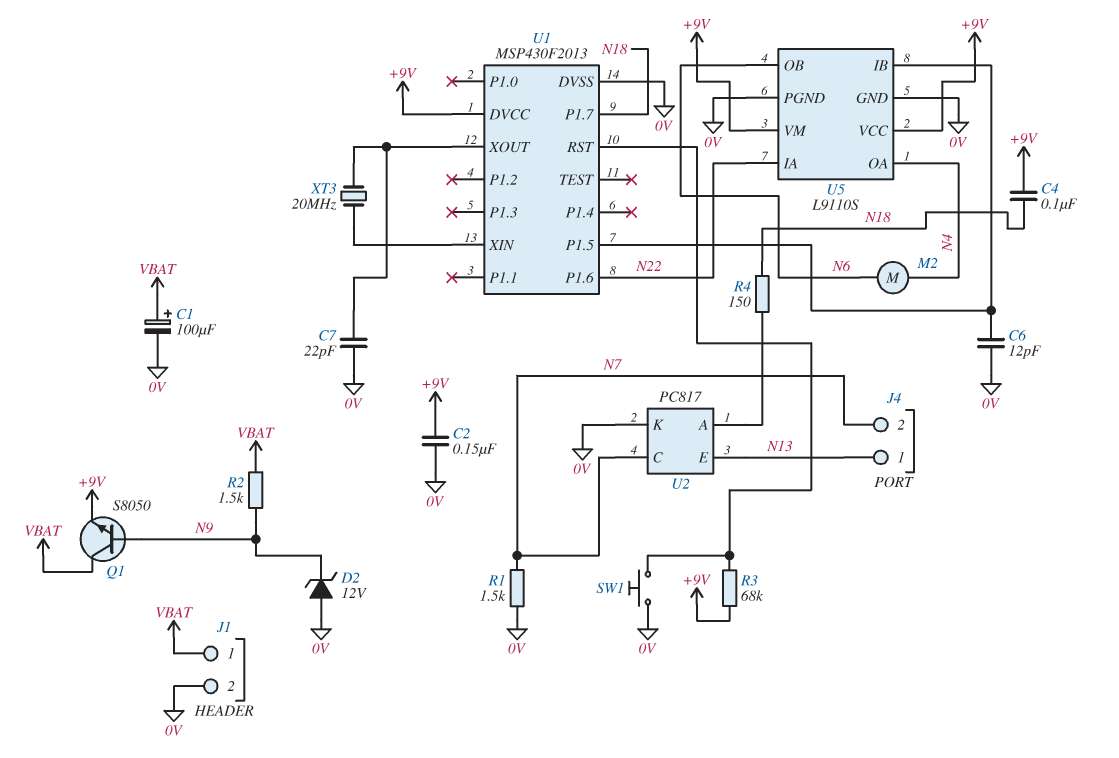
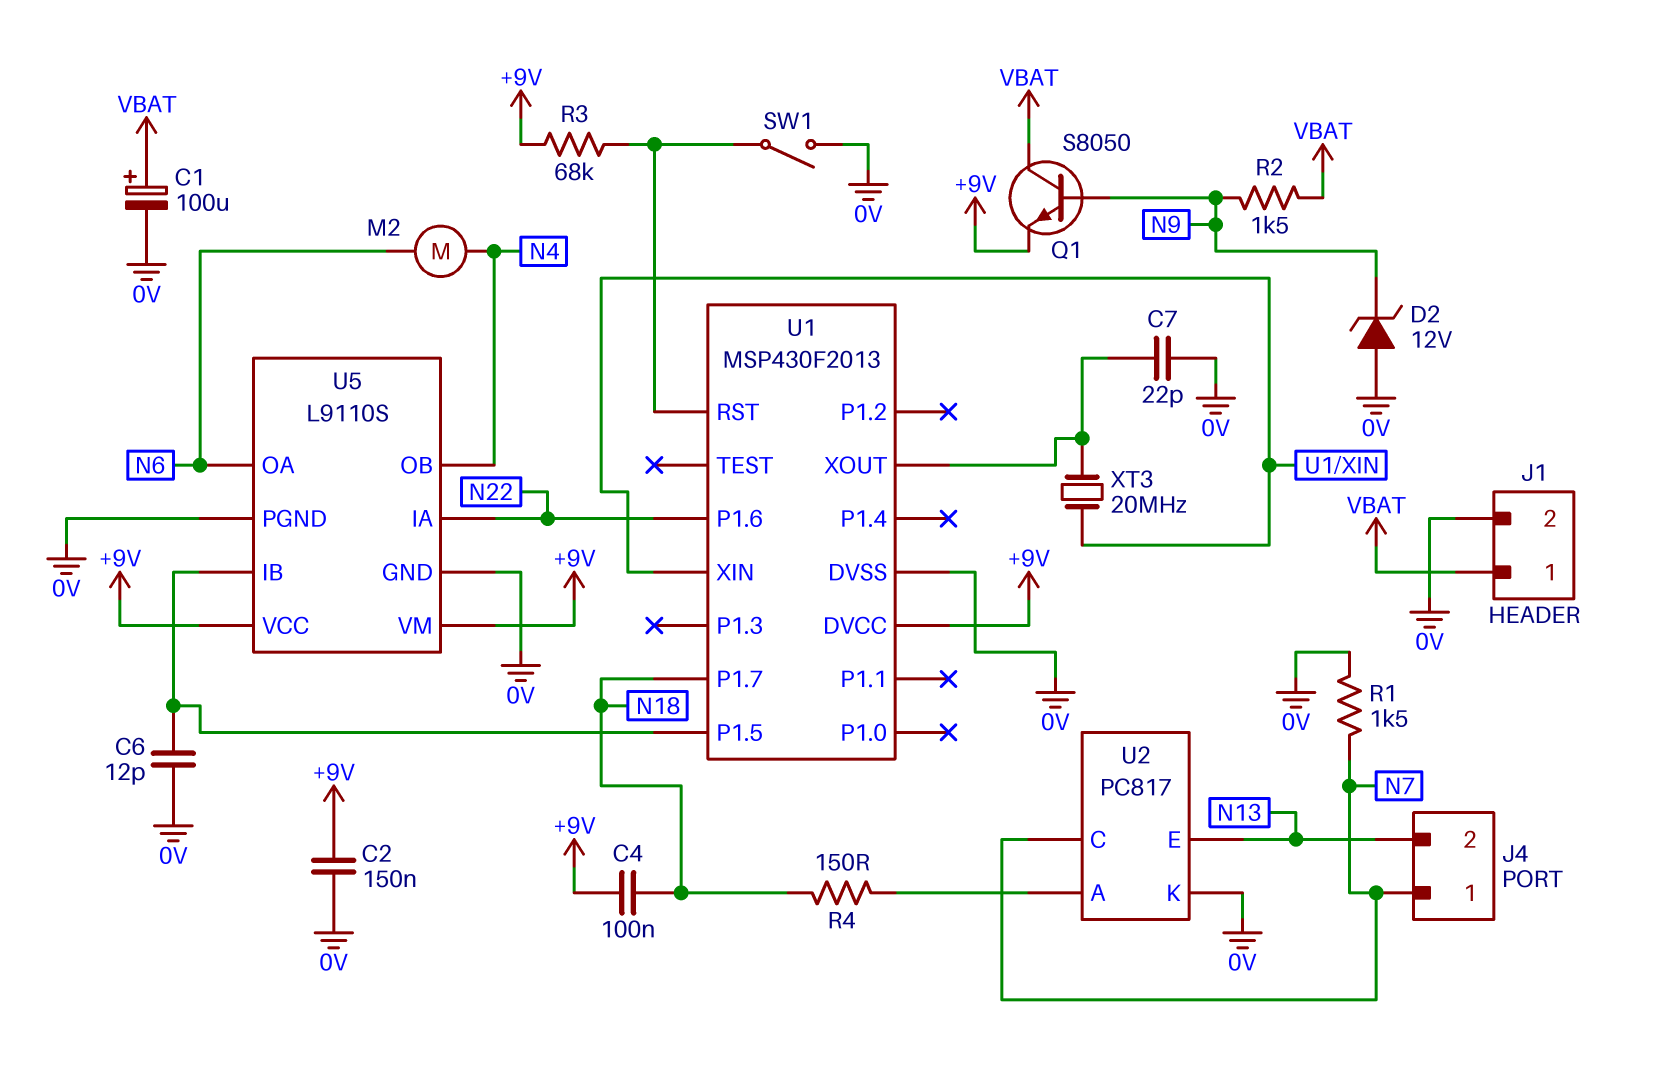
J4 pin 1: N13 -> N7
J4 pin 2: N7 -> N13
SW1: button (0V, U1/RST) -> switch (0V, U1/RST)
U5 pin OA: N4 -> N6
U5 pin OB: N6 -> N4

